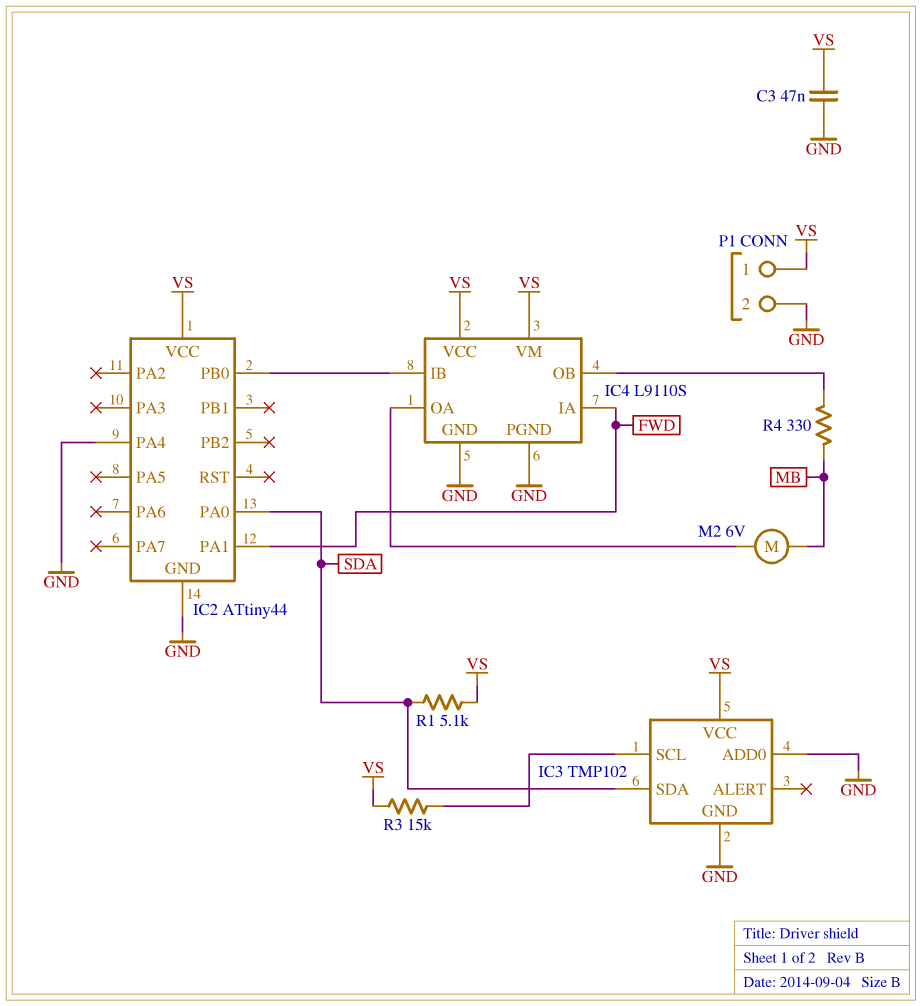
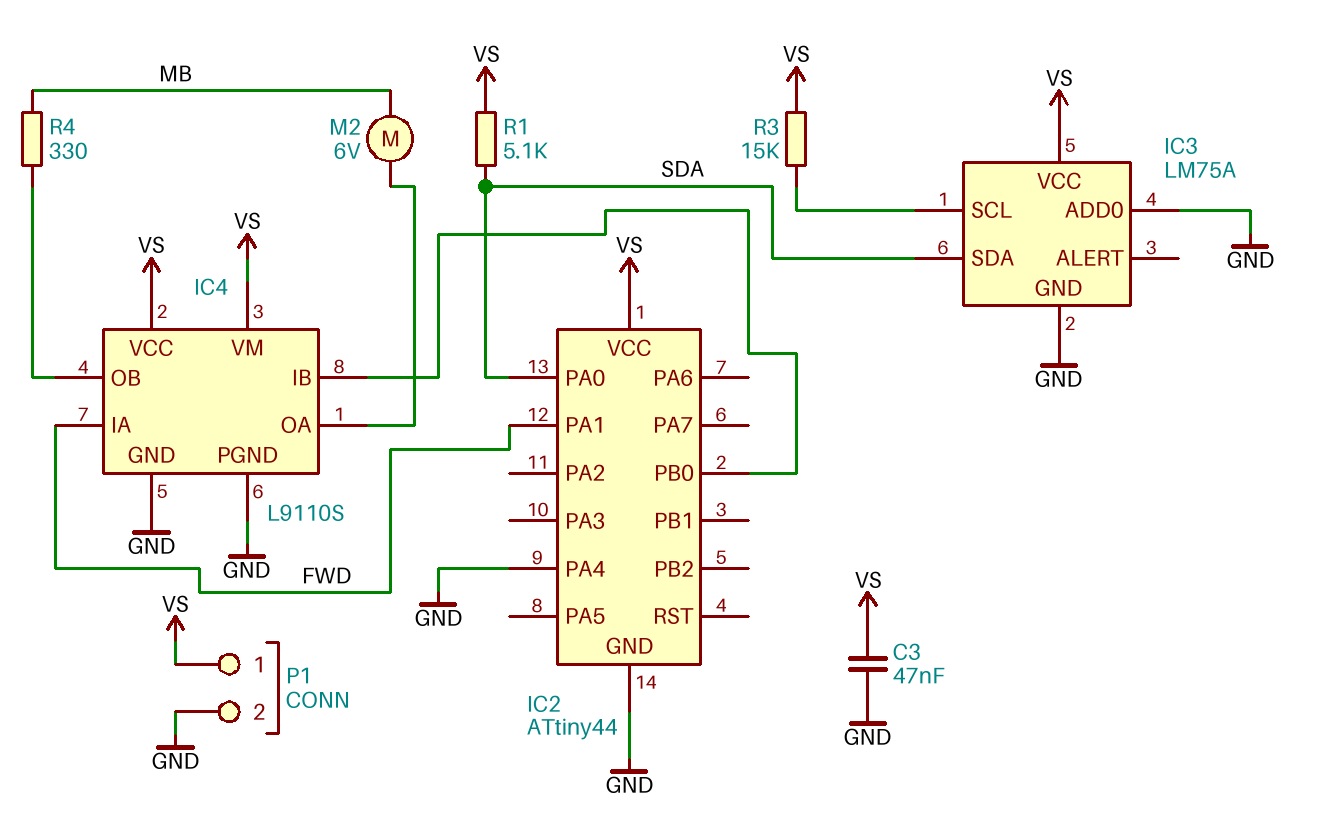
IC3: TMP102 -> LM75A

